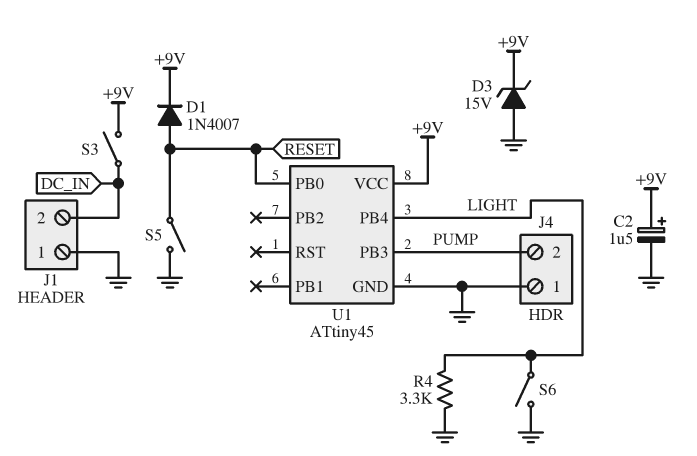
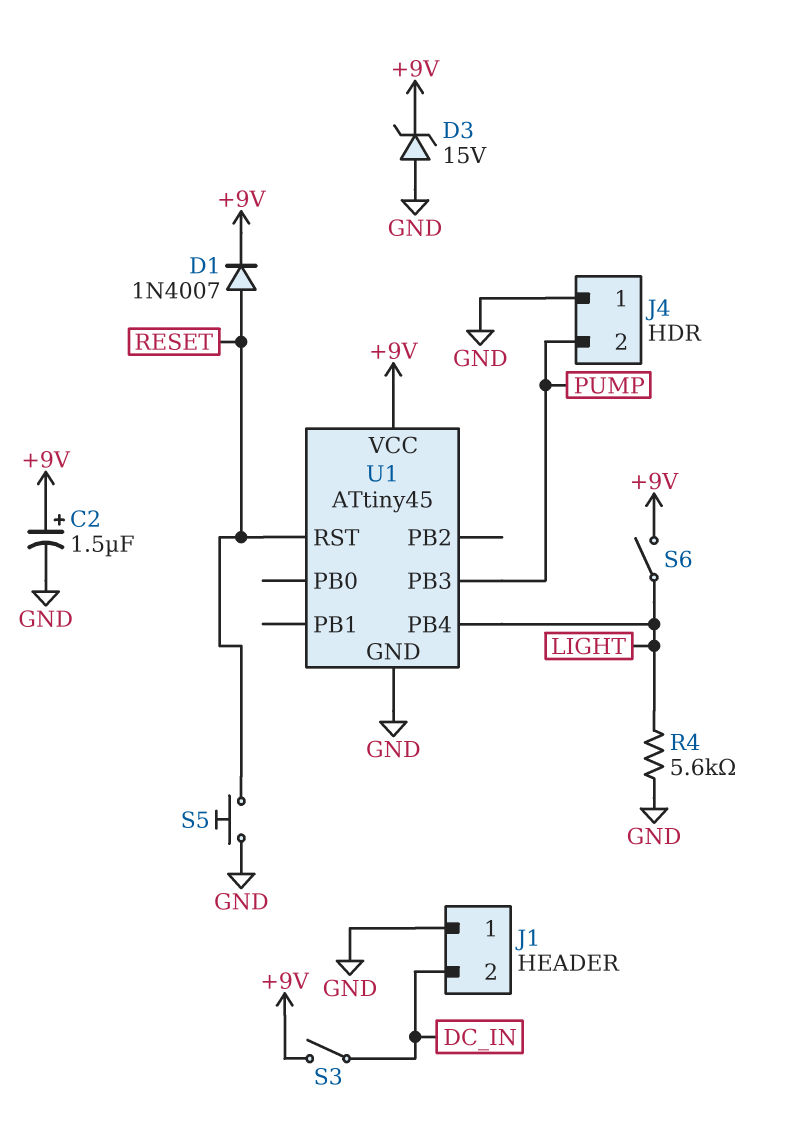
R4: 3.3k (GND, LIGHT) -> 5.6k (GND, LIGHT)
S5: switch (GND, RESET) -> button (GND, RESET)
S6: switch (GND, LIGHT) -> switch (+9V, LIGHT)
U1 pin PB0: RESET -> none
U1 pin RST: none -> RESET

